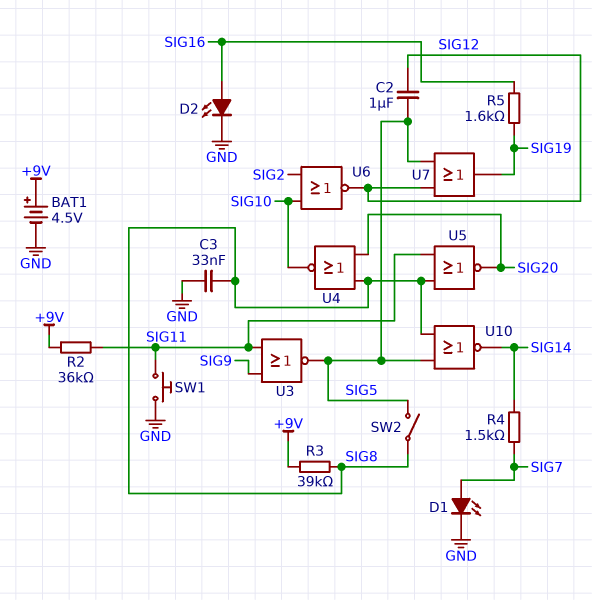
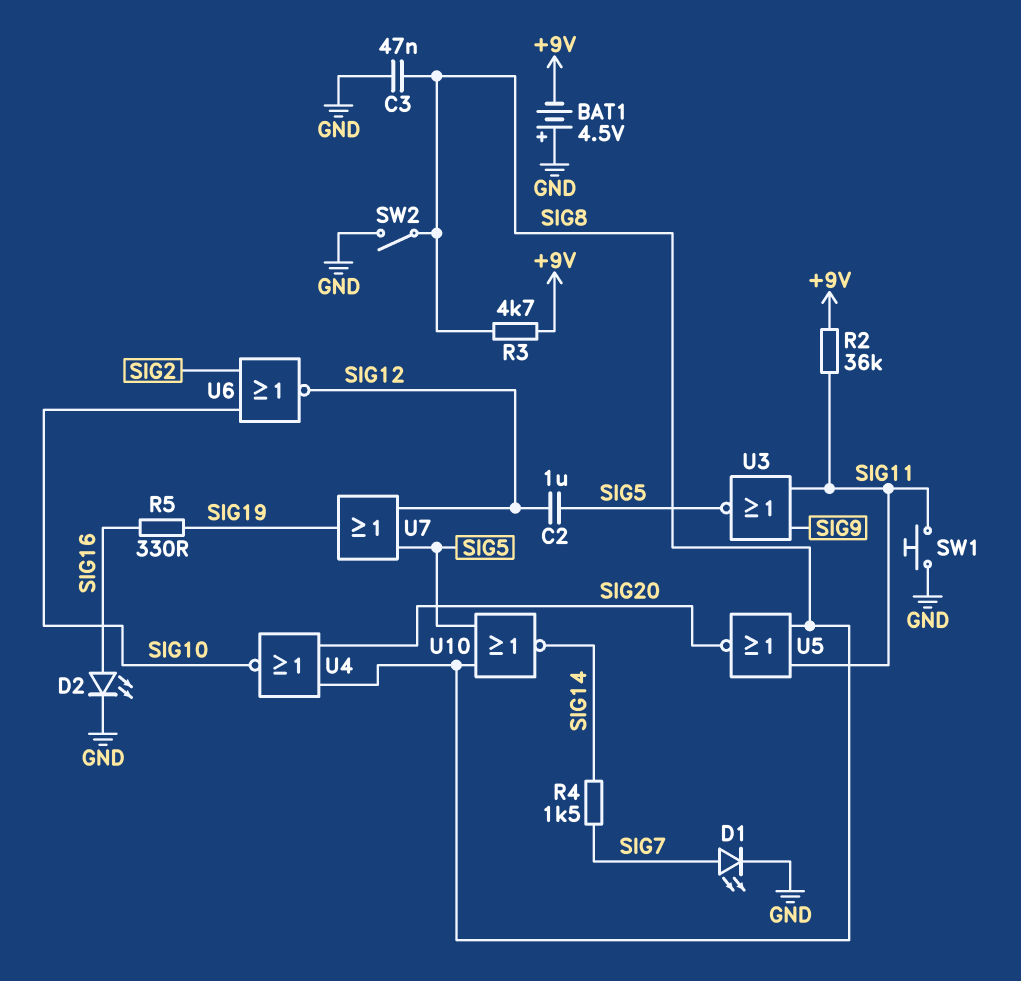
BAT1: 4.5V (plus +9V, minus GND) -> 4.5V (plus GND, minus +9V)
C3: 33nF (GND, SIG8) -> 47nF (GND, SIG8)
R3: 39k (+9V, SIG8) -> 4.7k (+9V, SIG8)
R5: 1.6k (SIG16, SIG19) -> 330 (SIG16, SIG19)
SW2: switch (SIG5, SIG8) -> switch (GND, SIG8)

